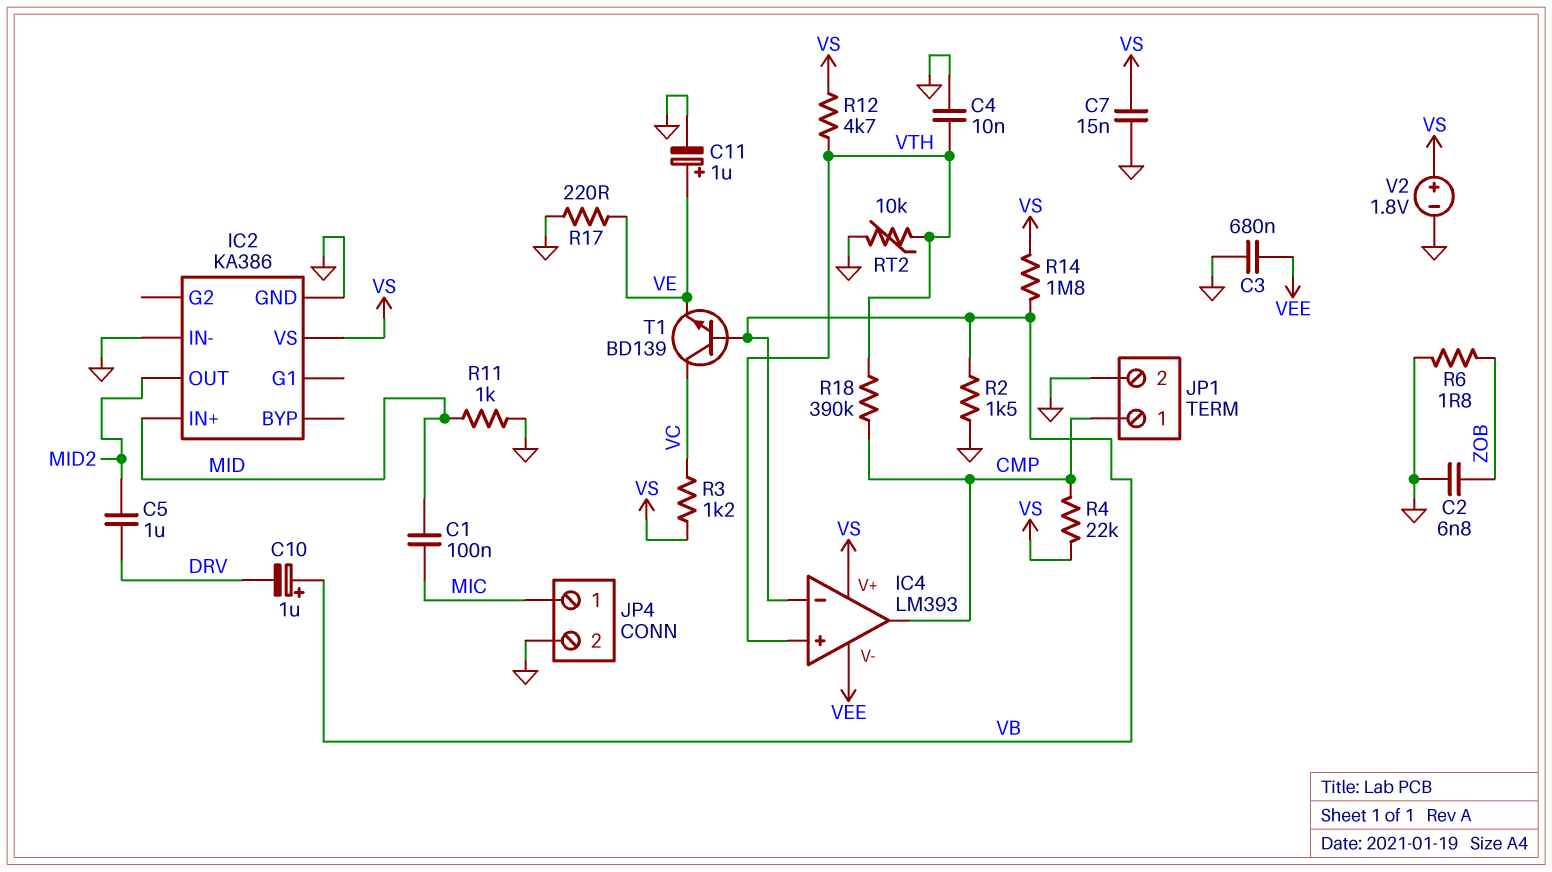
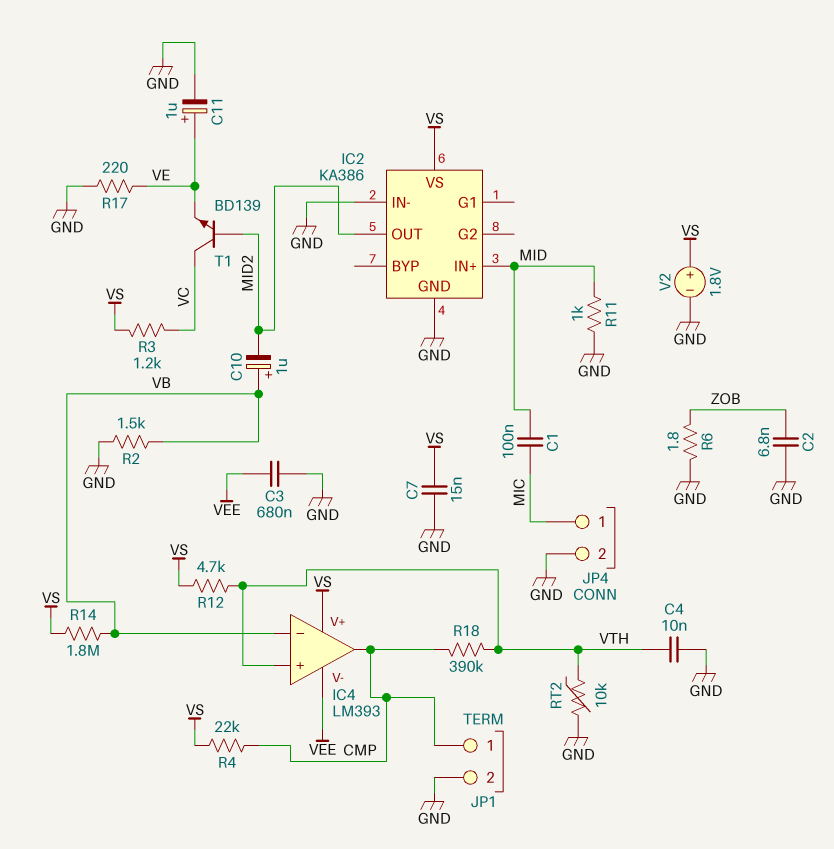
C5: 1uF (DRV, MID2) -> none
C10: 1uF (plus VB, minus DRV) -> 1uF (plus VB, minus MID2)
T1: NPN BD139 (B VB, C VC, E VE) -> NPN BD139 (B MID2, C VC, E VE)

